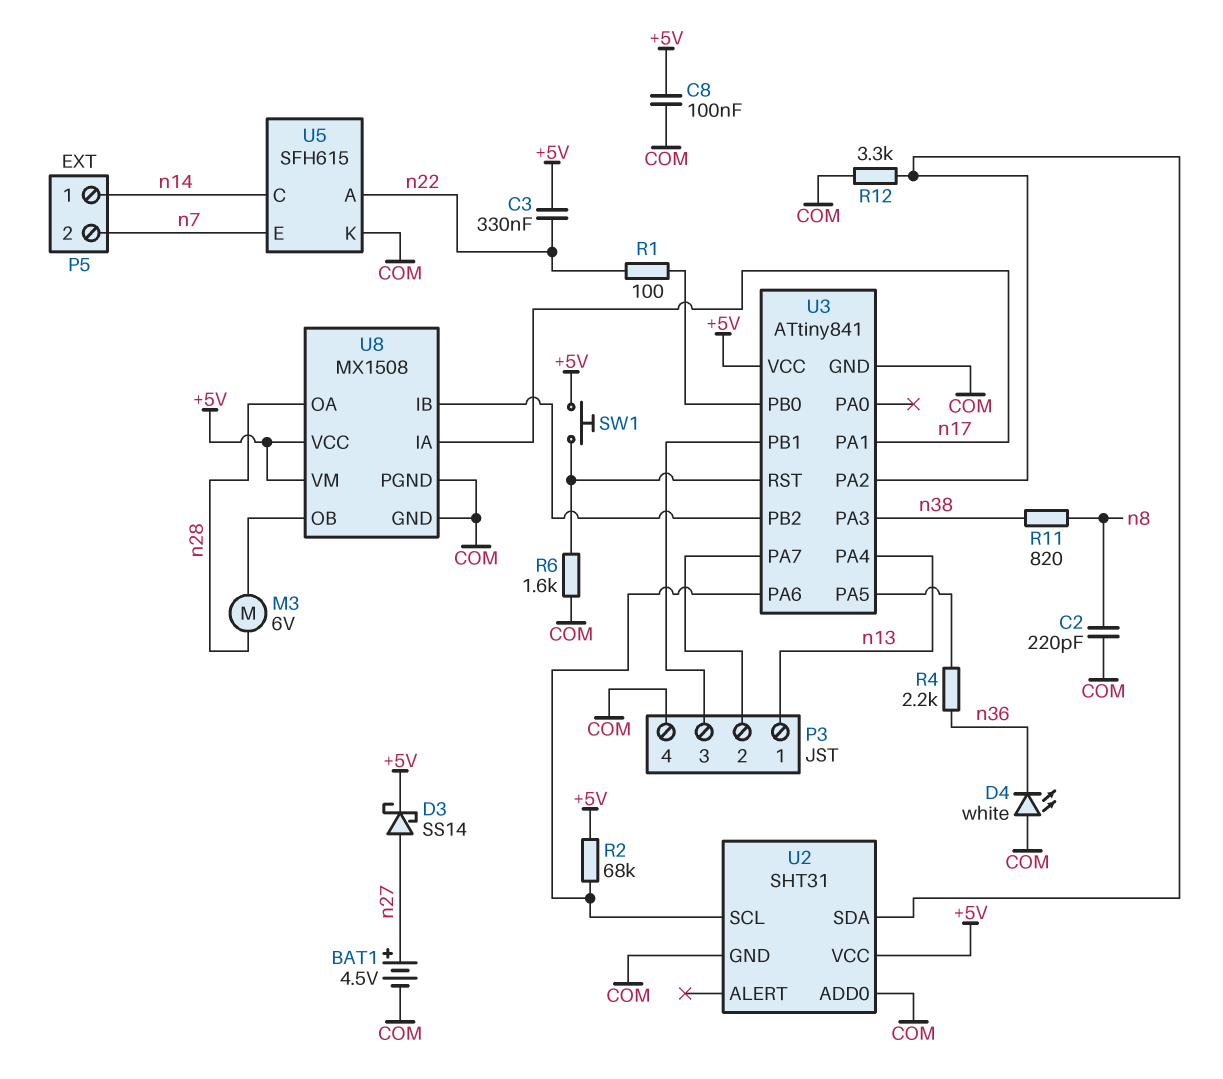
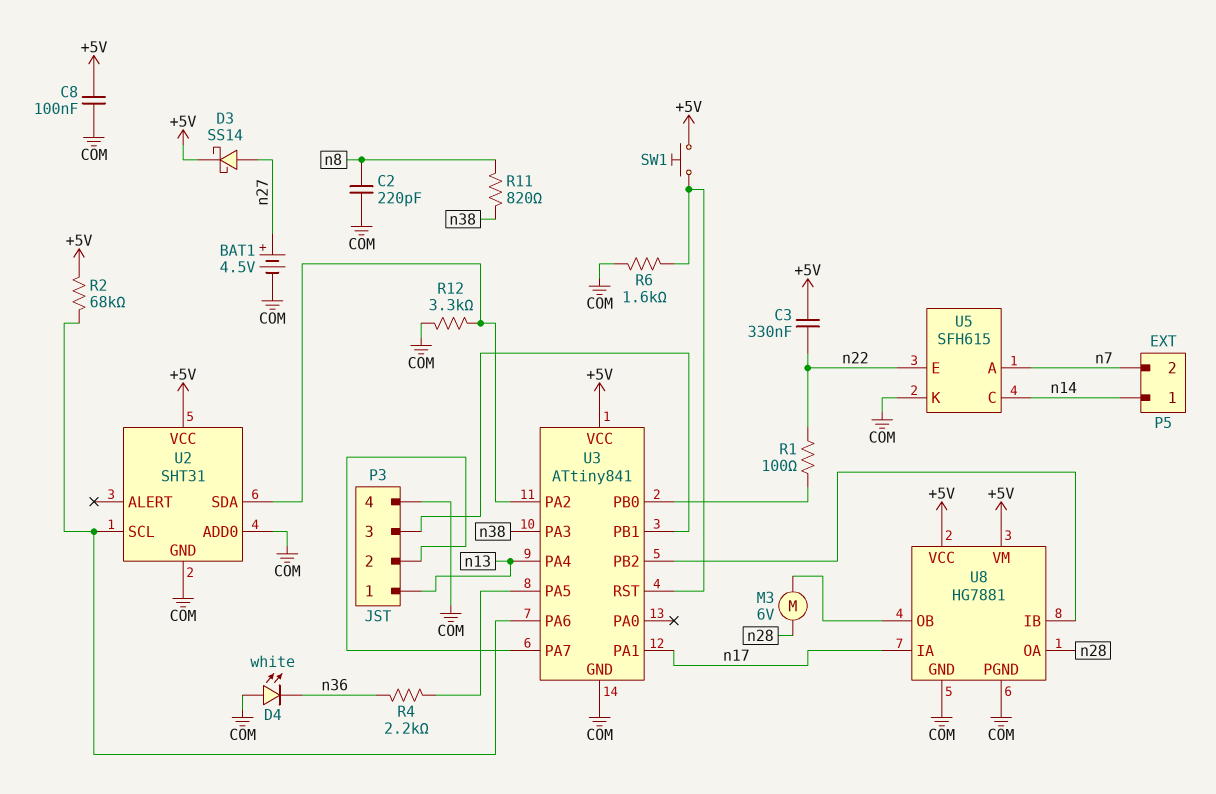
U5 pin A: n22 -> n7
U5 pin E: n7 -> n22
U8: MX1508 -> HG7881

